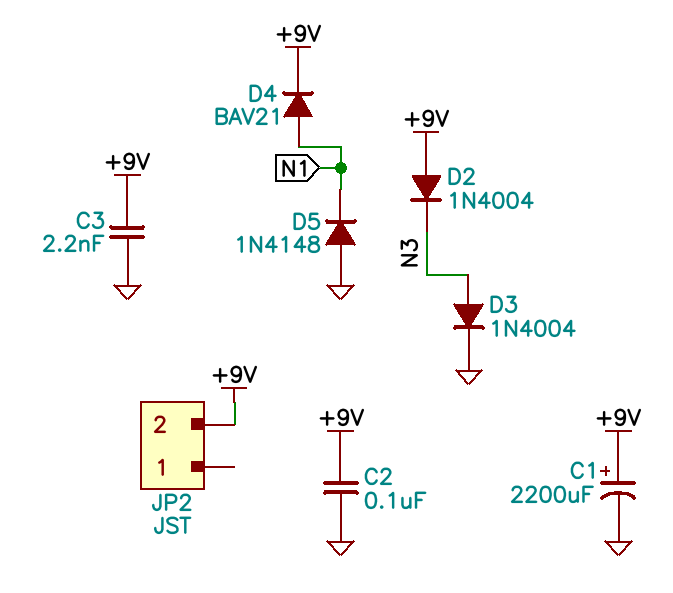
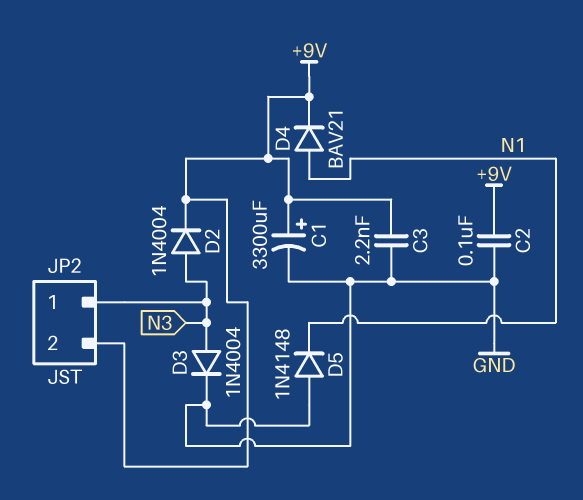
C1: 2200uF (plus +9V, minus GND) -> 3300uF (plus +9V, minus GND)
D2: diode 1N4004 (A +9V, K N3) -> diode 1N4004 (A N3, K +9V)
JP2 pin 1: none -> N3

